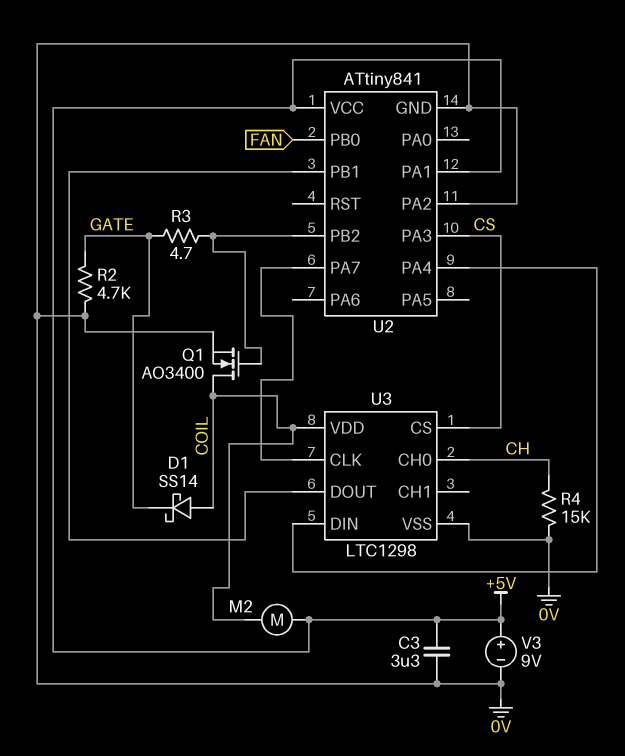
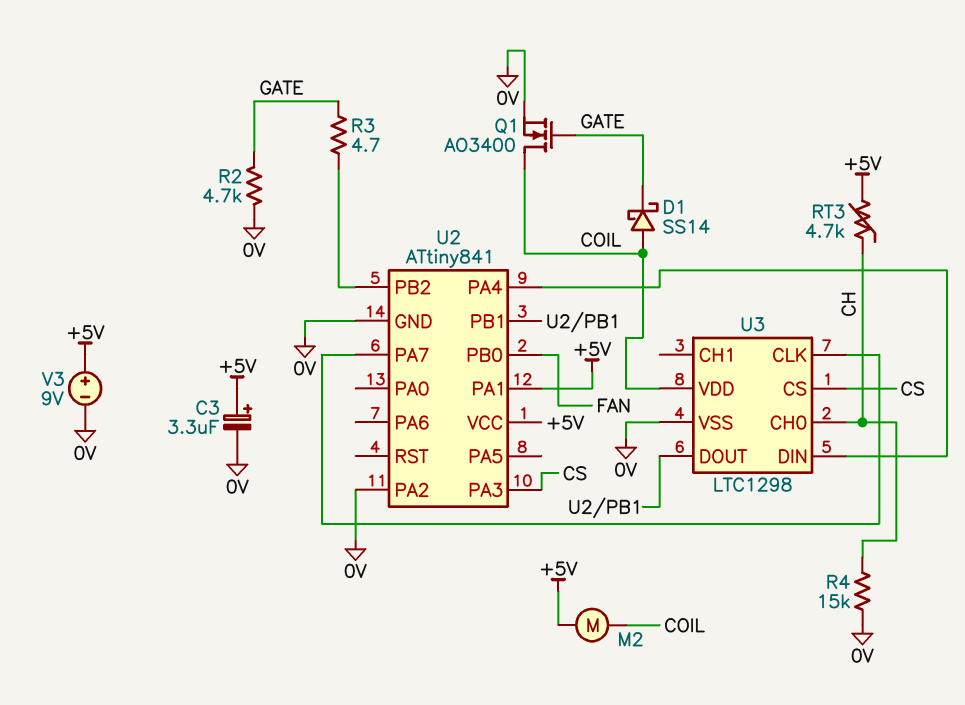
C3: 3.3uF (+5V, 0V) -> 3.3uF (plus +5V, minus 0V)
Q1: NMOS AO3400 (G U2/PB2, D COIL, S 0V) -> NMOS AO3400 (G GATE, D COIL, S 0V)
RT3: none -> 4.7k (+5V, CH)

